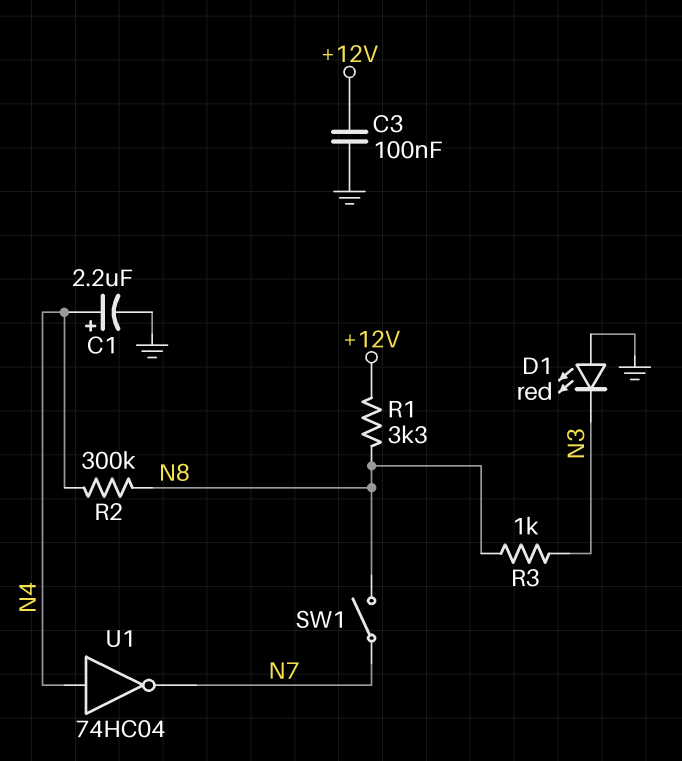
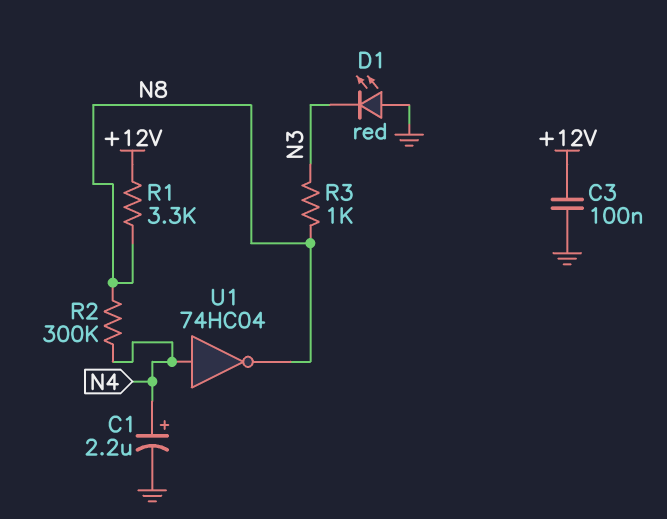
SW1: switch (N7, N8) -> none
U1: NOT 74HC04 (in N4, out N7) -> NOT 74HC04 (in N4, out N8)

